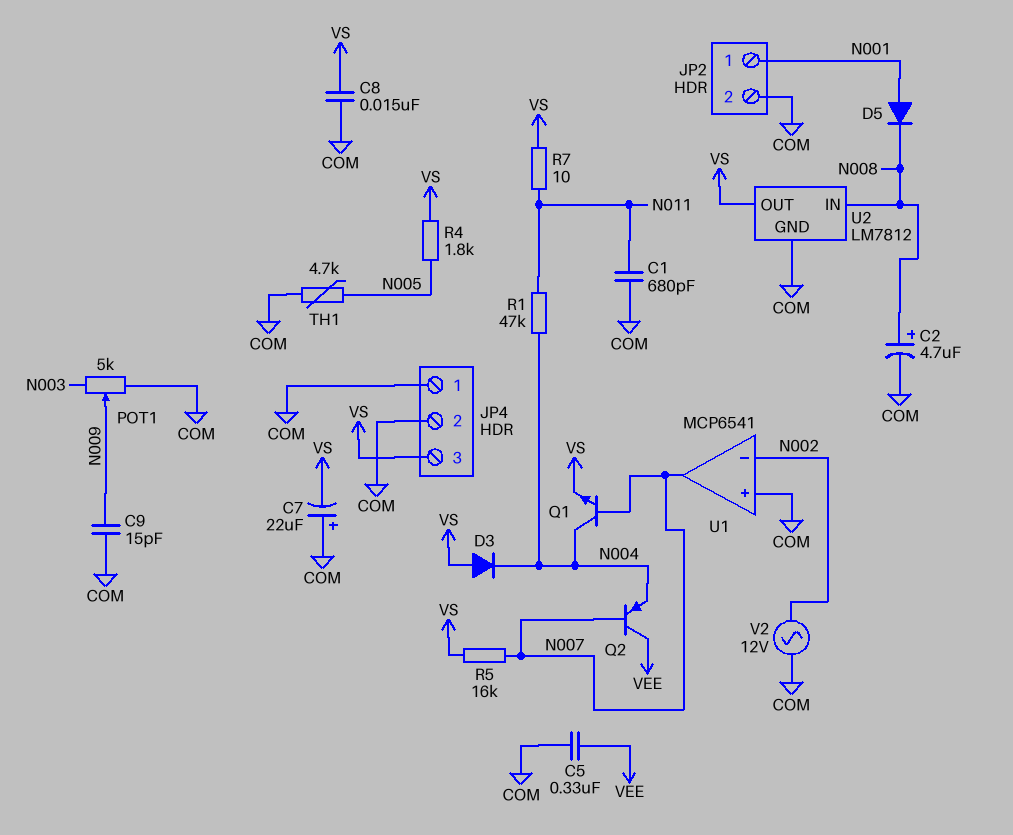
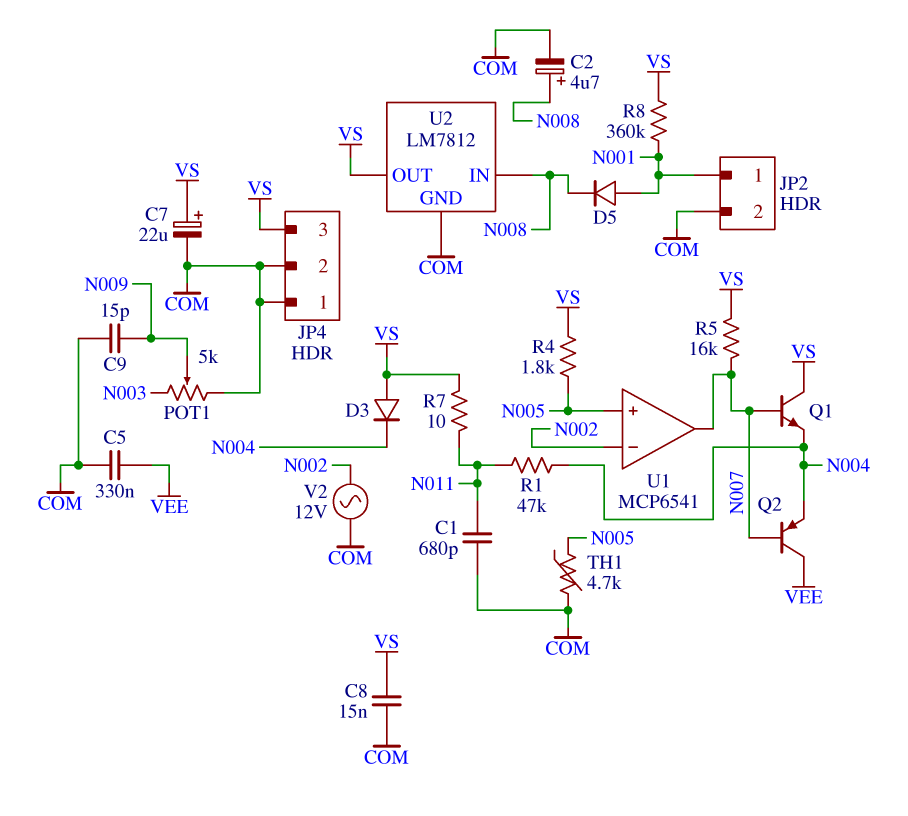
C7: 22uF (plus COM, minus VS) -> 22uF (plus VS, minus COM)
Q1: NPN (B N007, C N004, E VS) -> NPN (B N007, C VS, E N004)
R8: none -> 360k (N001, VS)
U1 pin in+: COM -> N005

